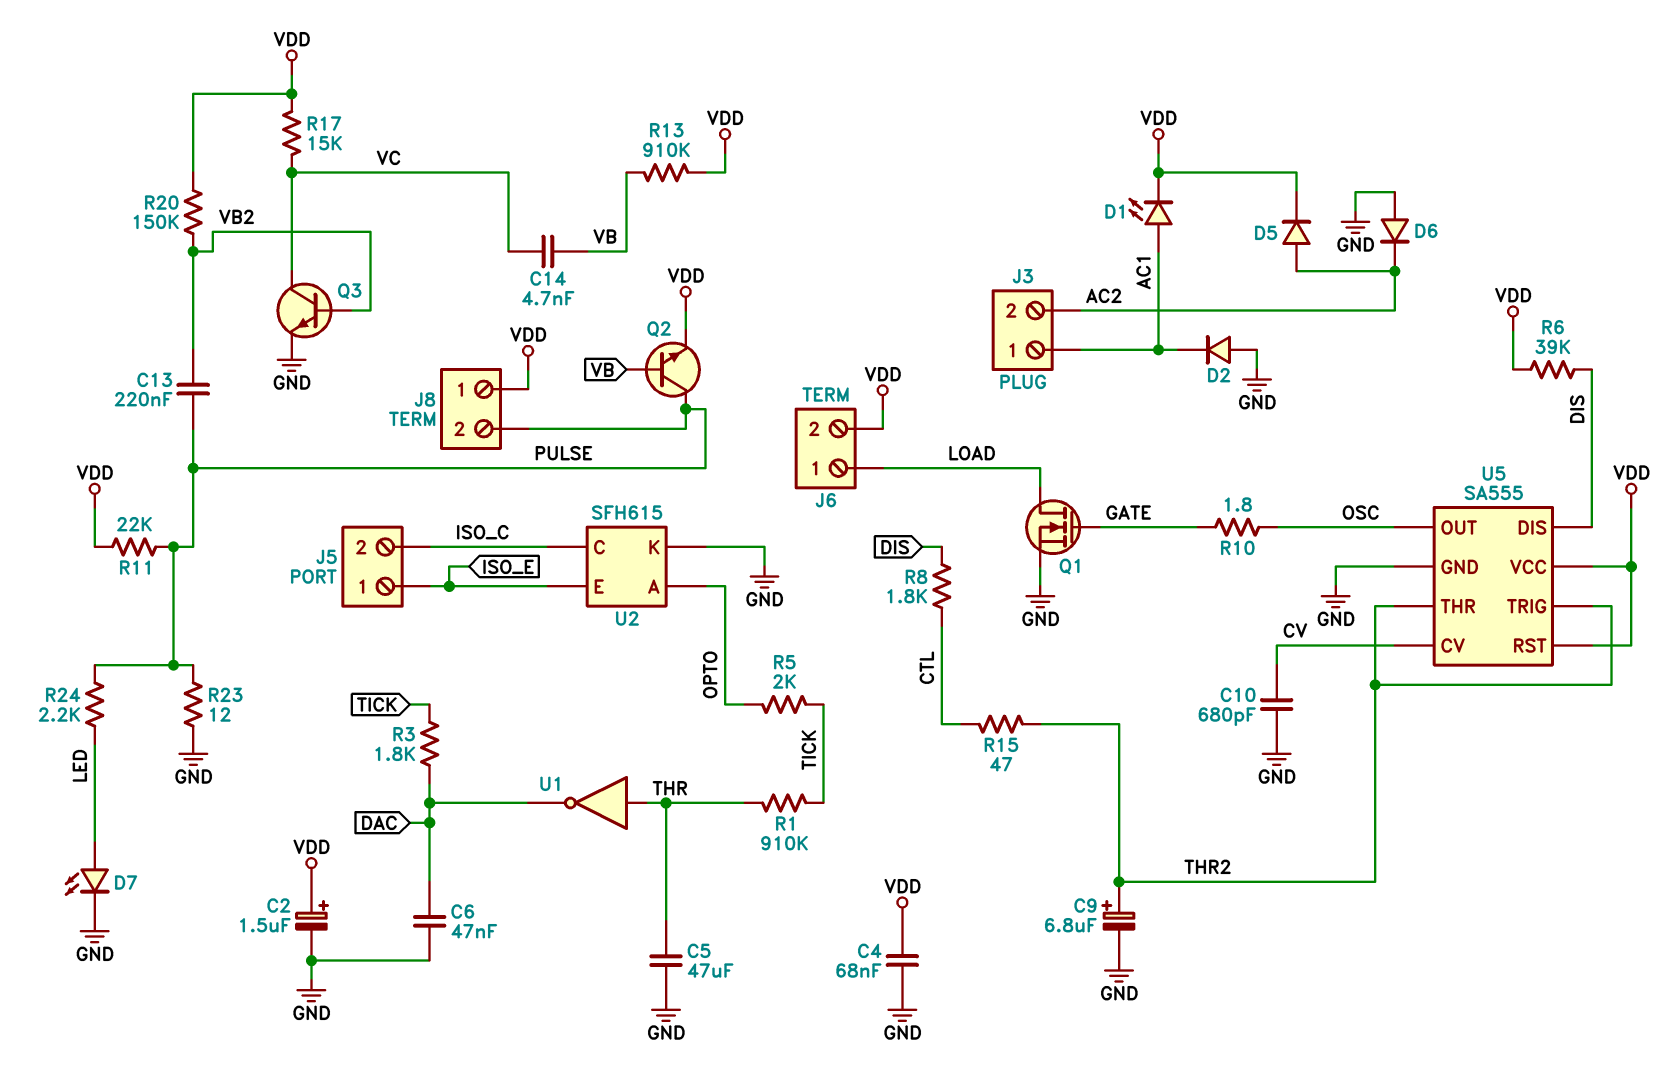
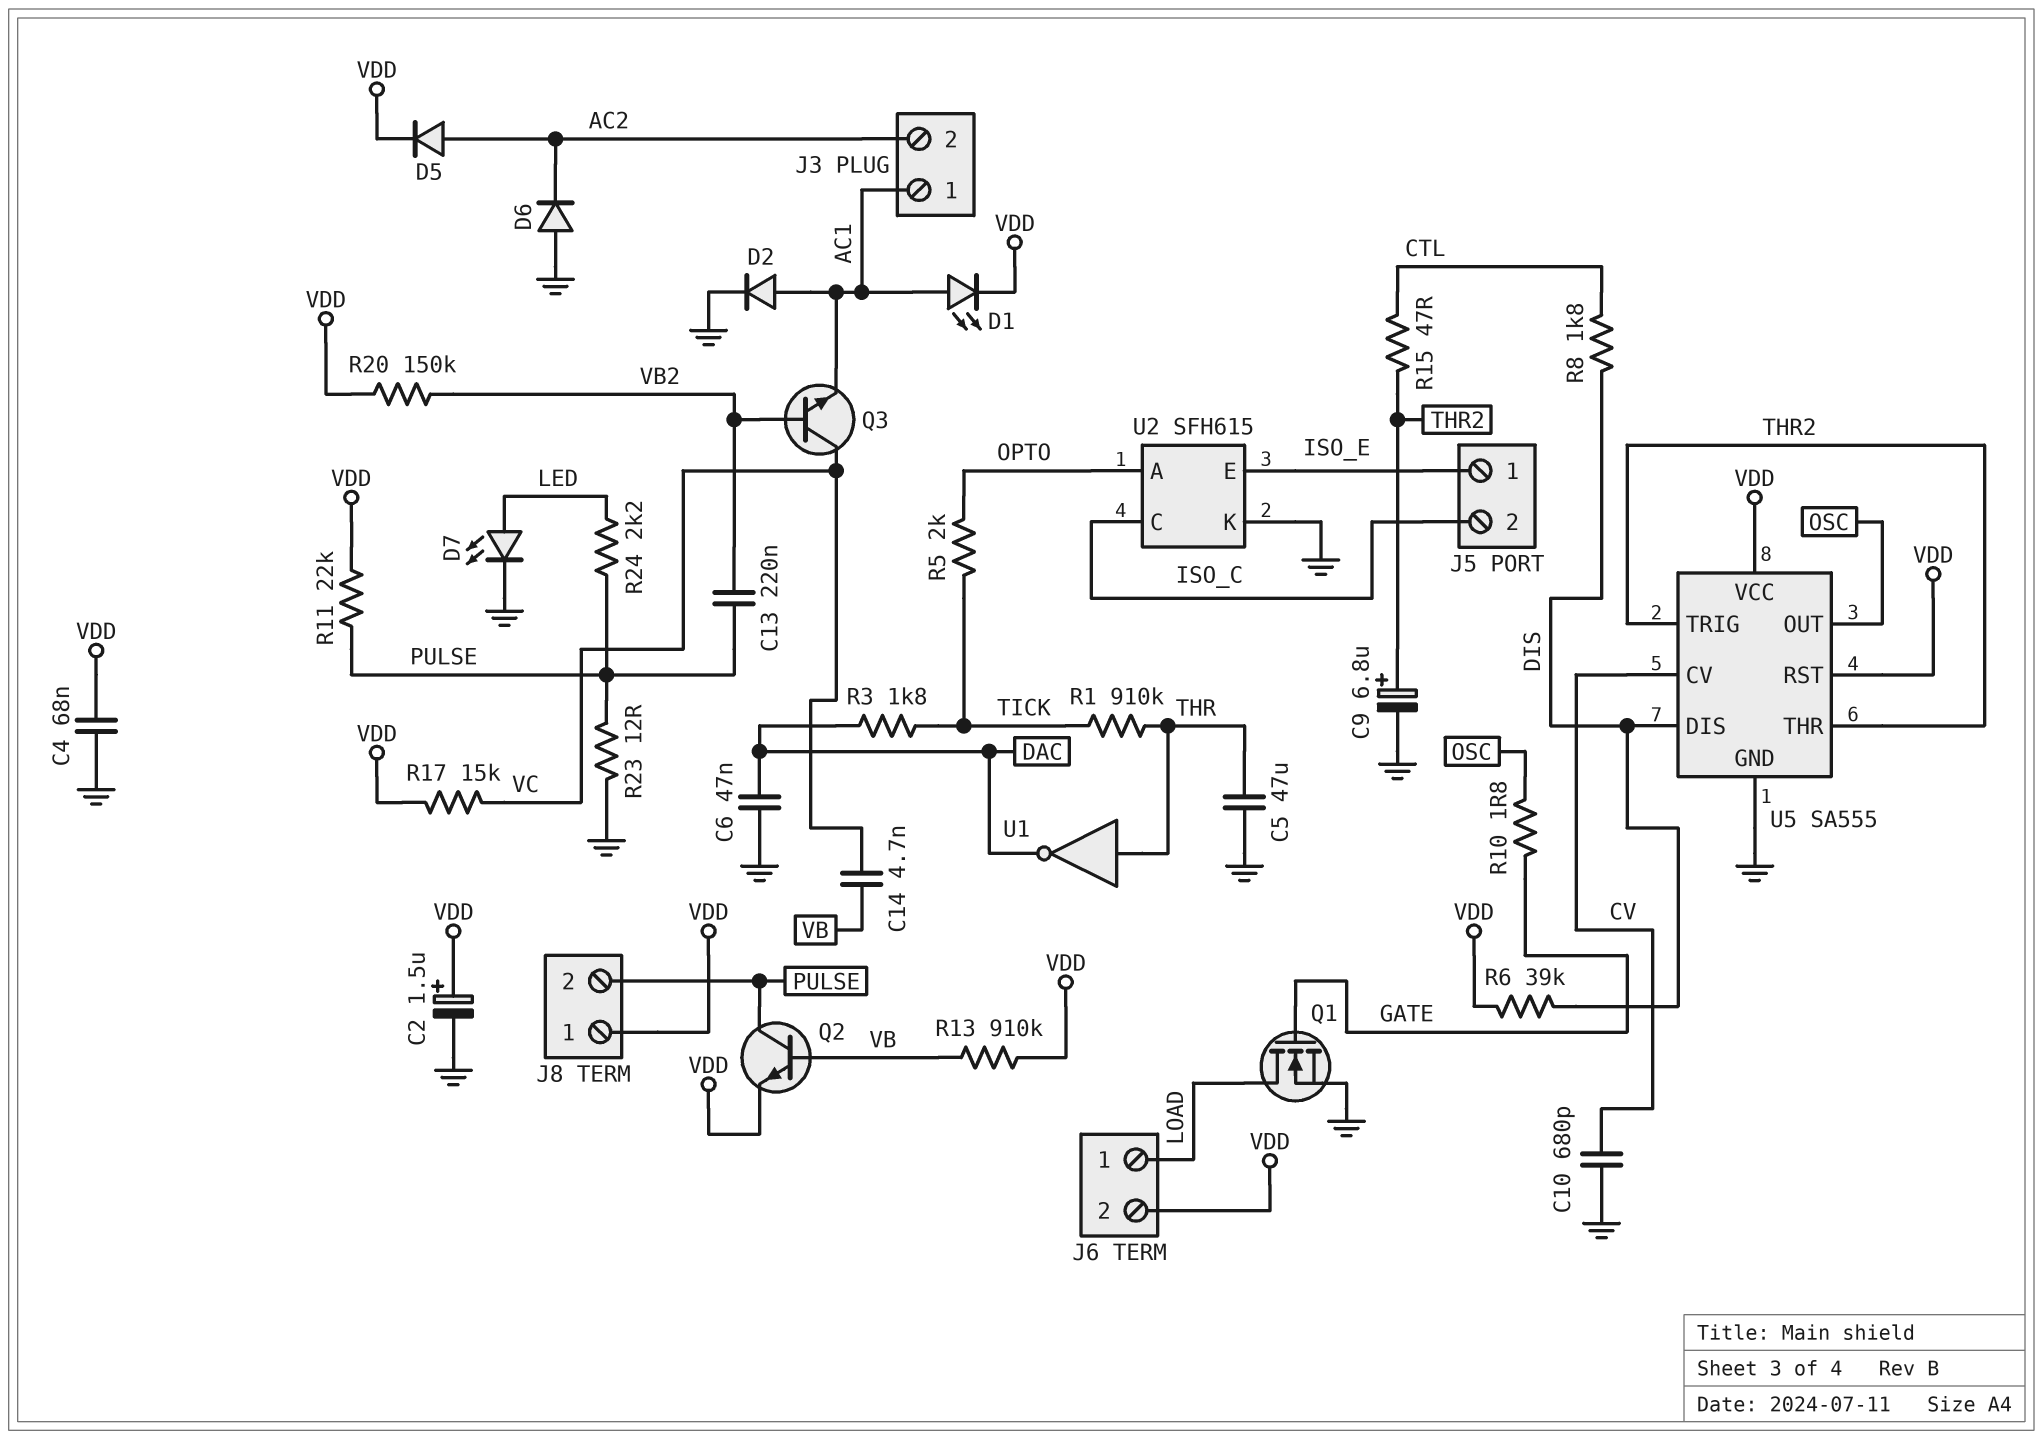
D2: diode (A GND, K AC1) -> diode (A AC1, K GND)
Q3: NPN (B VB2, C VC, E GND) -> NPN (B VB2, C VC, E AC1)

